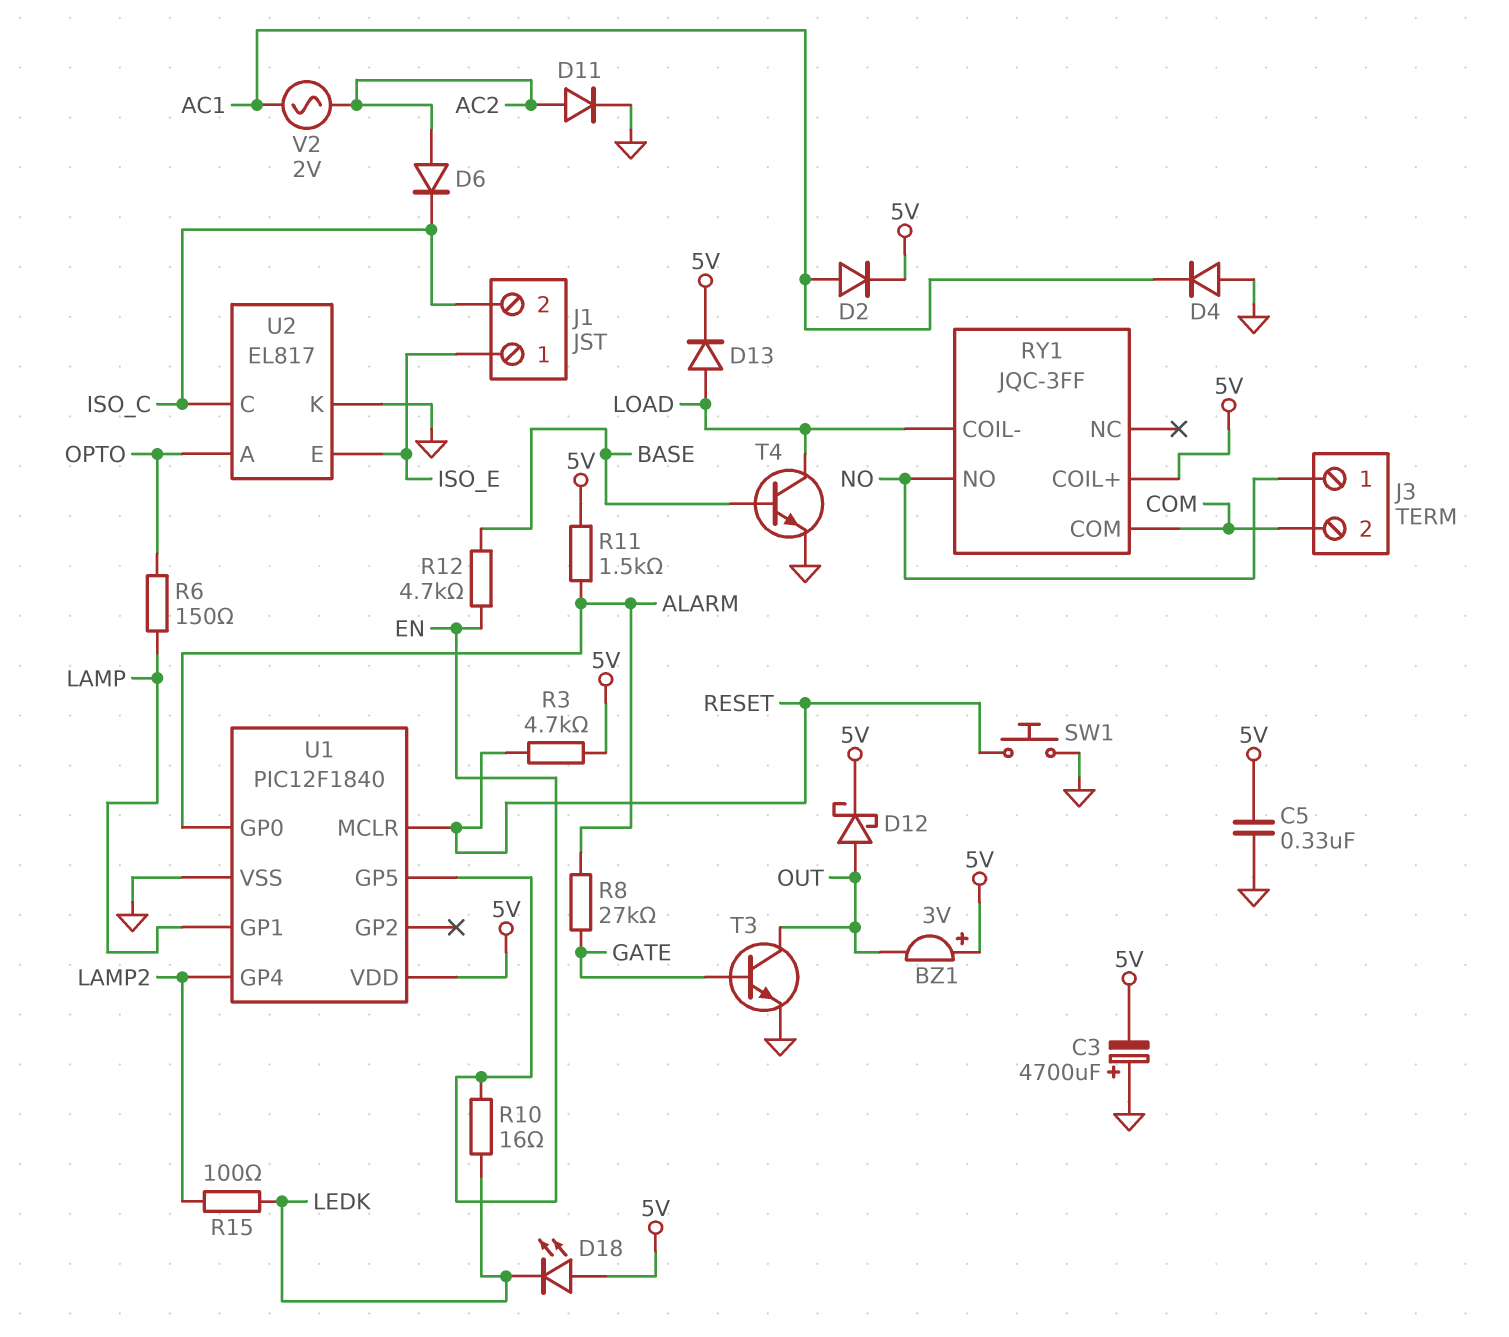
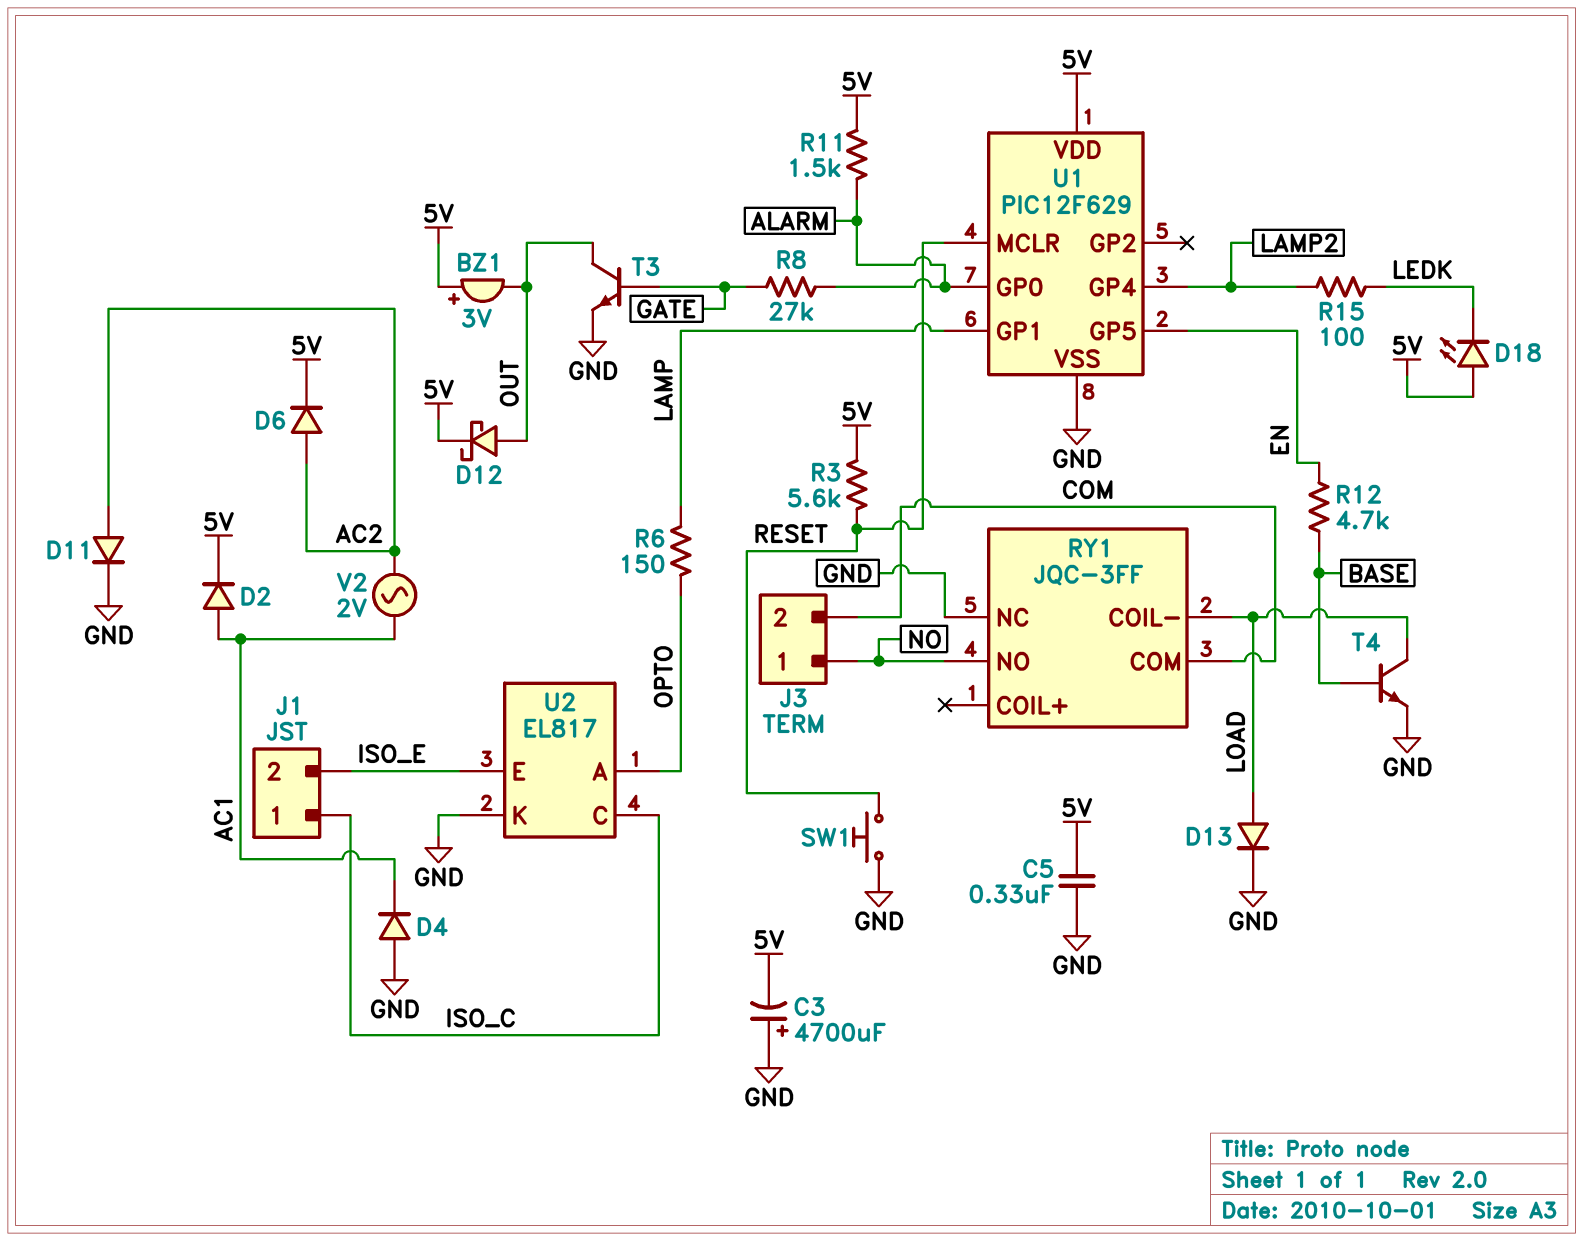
D6: diode (A AC2, K ISO_C) -> diode (A AC2, K 5V)
D13: diode (A LOAD, K 5V) -> diode (A LOAD, K GND)
J1 pin 1: ISO_E -> ISO_C
J1 pin 2: ISO_C -> ISO_E
R3: 4.7k (5V, RESET) -> 5.6k (5V, RESET)
R10: 16 (EN, LEDK) -> none
RY1 pin COIL+: 5V -> none
RY1 pin NC: none -> GND
U1: PIC12F1840 -> PIC12F629

